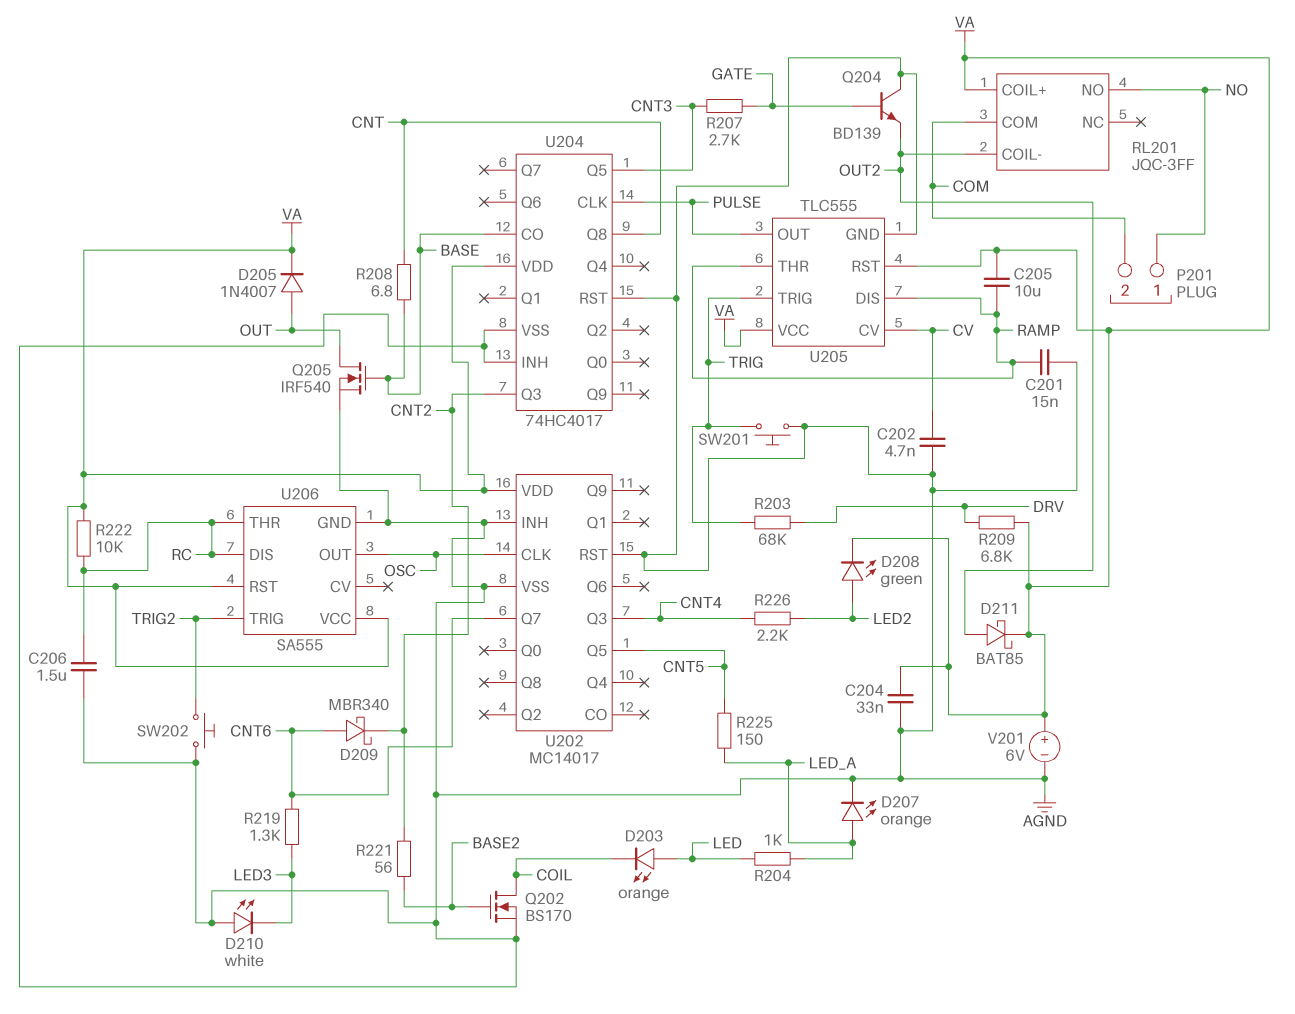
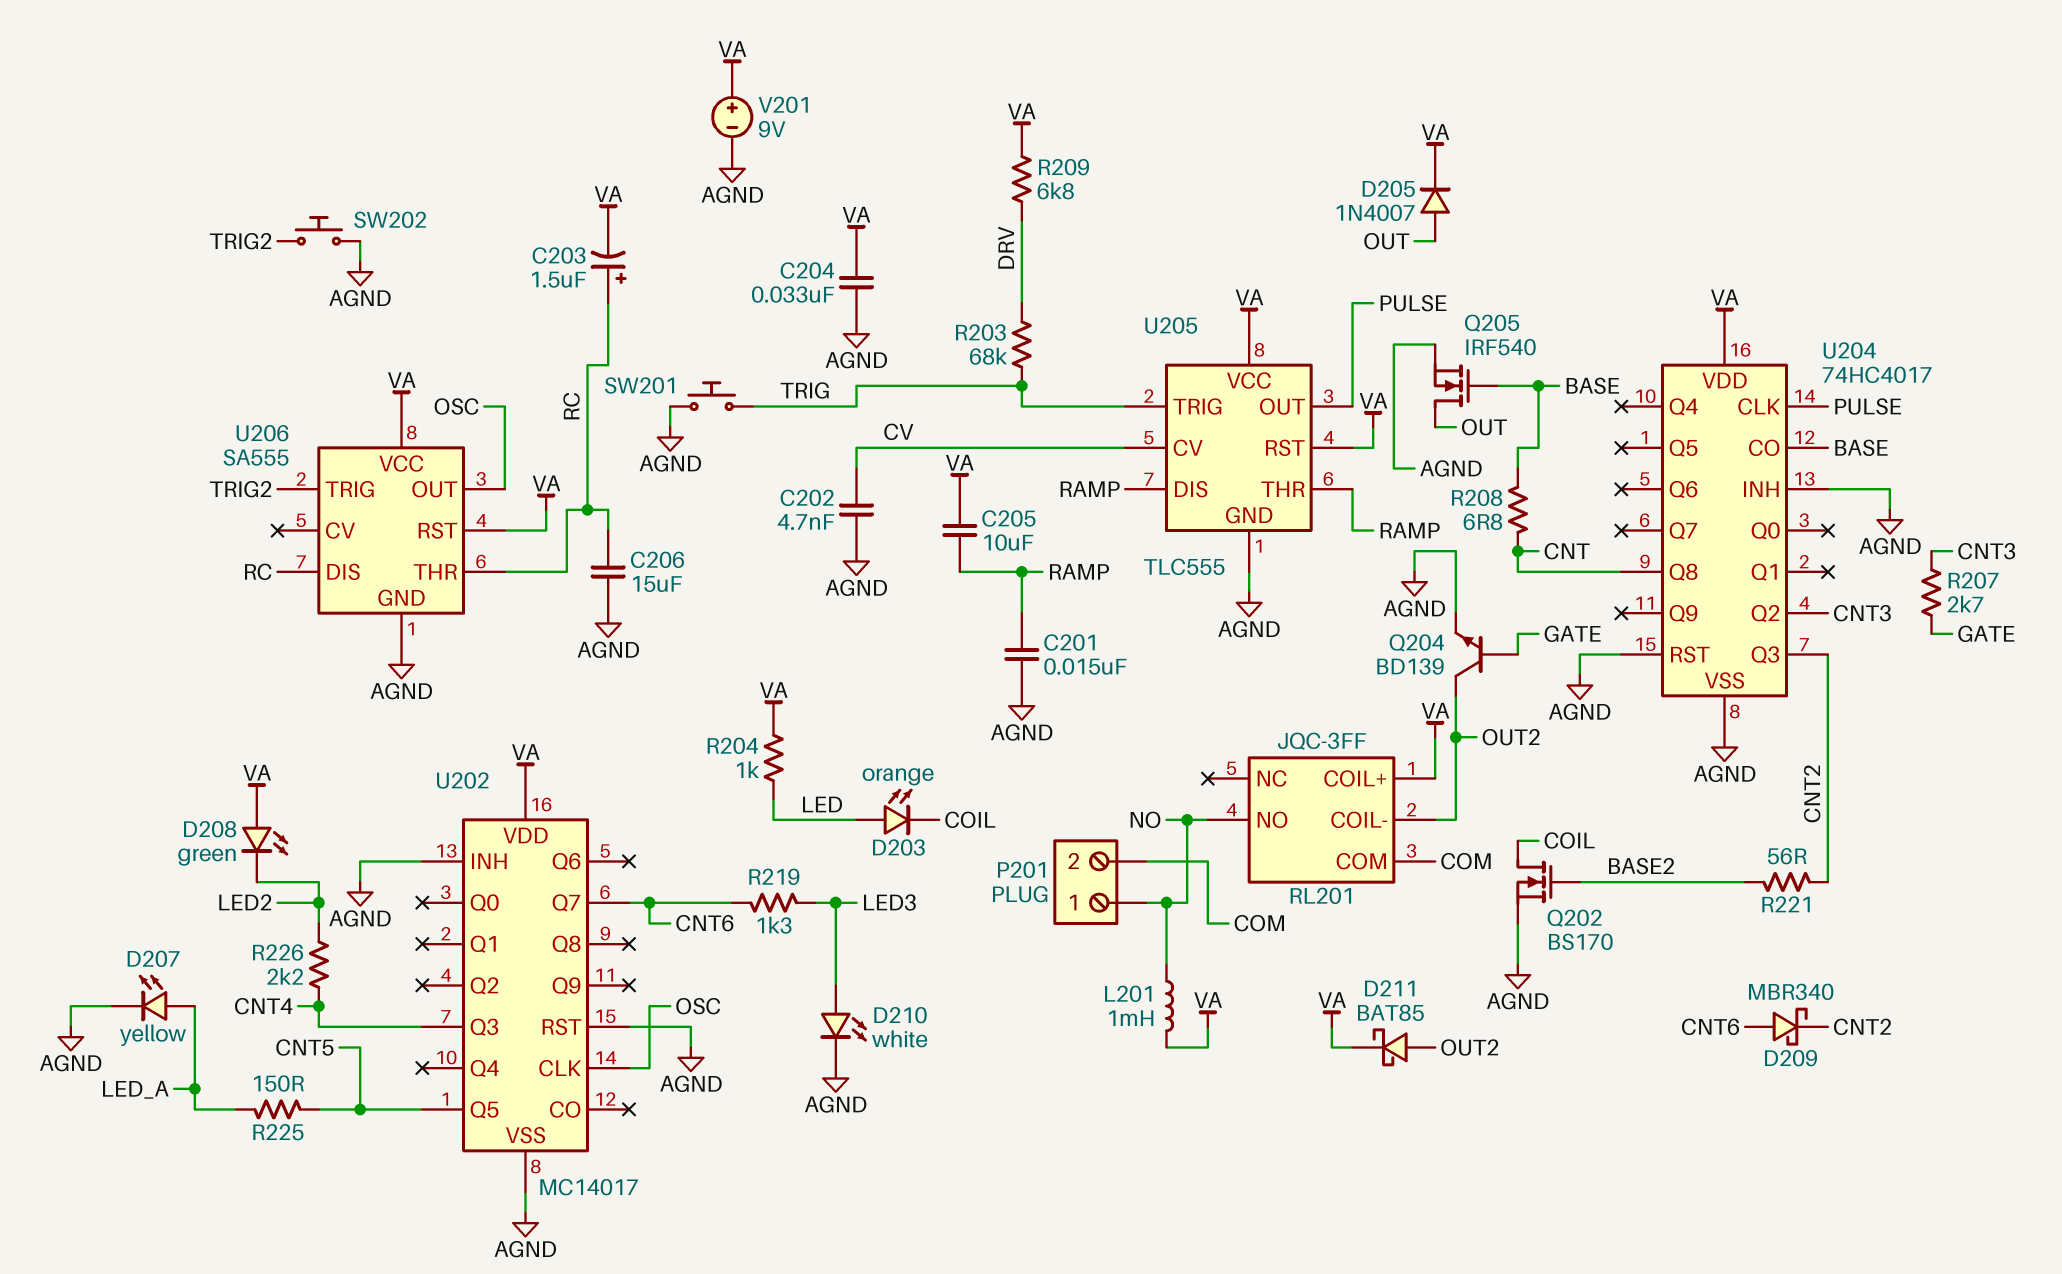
C203: none -> 1.5uF (plus RC, minus VA)
C206: 1.5uF (AGND, RC) -> 15uF (AGND, RC)
D207: LED orange (A LED_A, K AGND) -> LED yellow (A LED_A, K AGND)
D208: LED green (A LED2, K VA) -> LED green (A VA, K LED2)
D210: LED white (A AGND, K LED3) -> LED white (A LED3, K AGND)
L201: none -> 1mH (NO, VA)
Q204: NPN BD139 (B GATE, C AGND, E OUT2) -> NPN BD139 (B GATE, C OUT2, E AGND)
R204: 1k (LED, LED_A) -> 1k (LED, VA)
R222: 10k (RC, VA) -> none
U204 pin Q2: none -> CNT3
U204 pin Q5: CNT3 -> none
V201: 6V (plus VA, minus AGND) -> 9V (plus VA, minus AGND)

